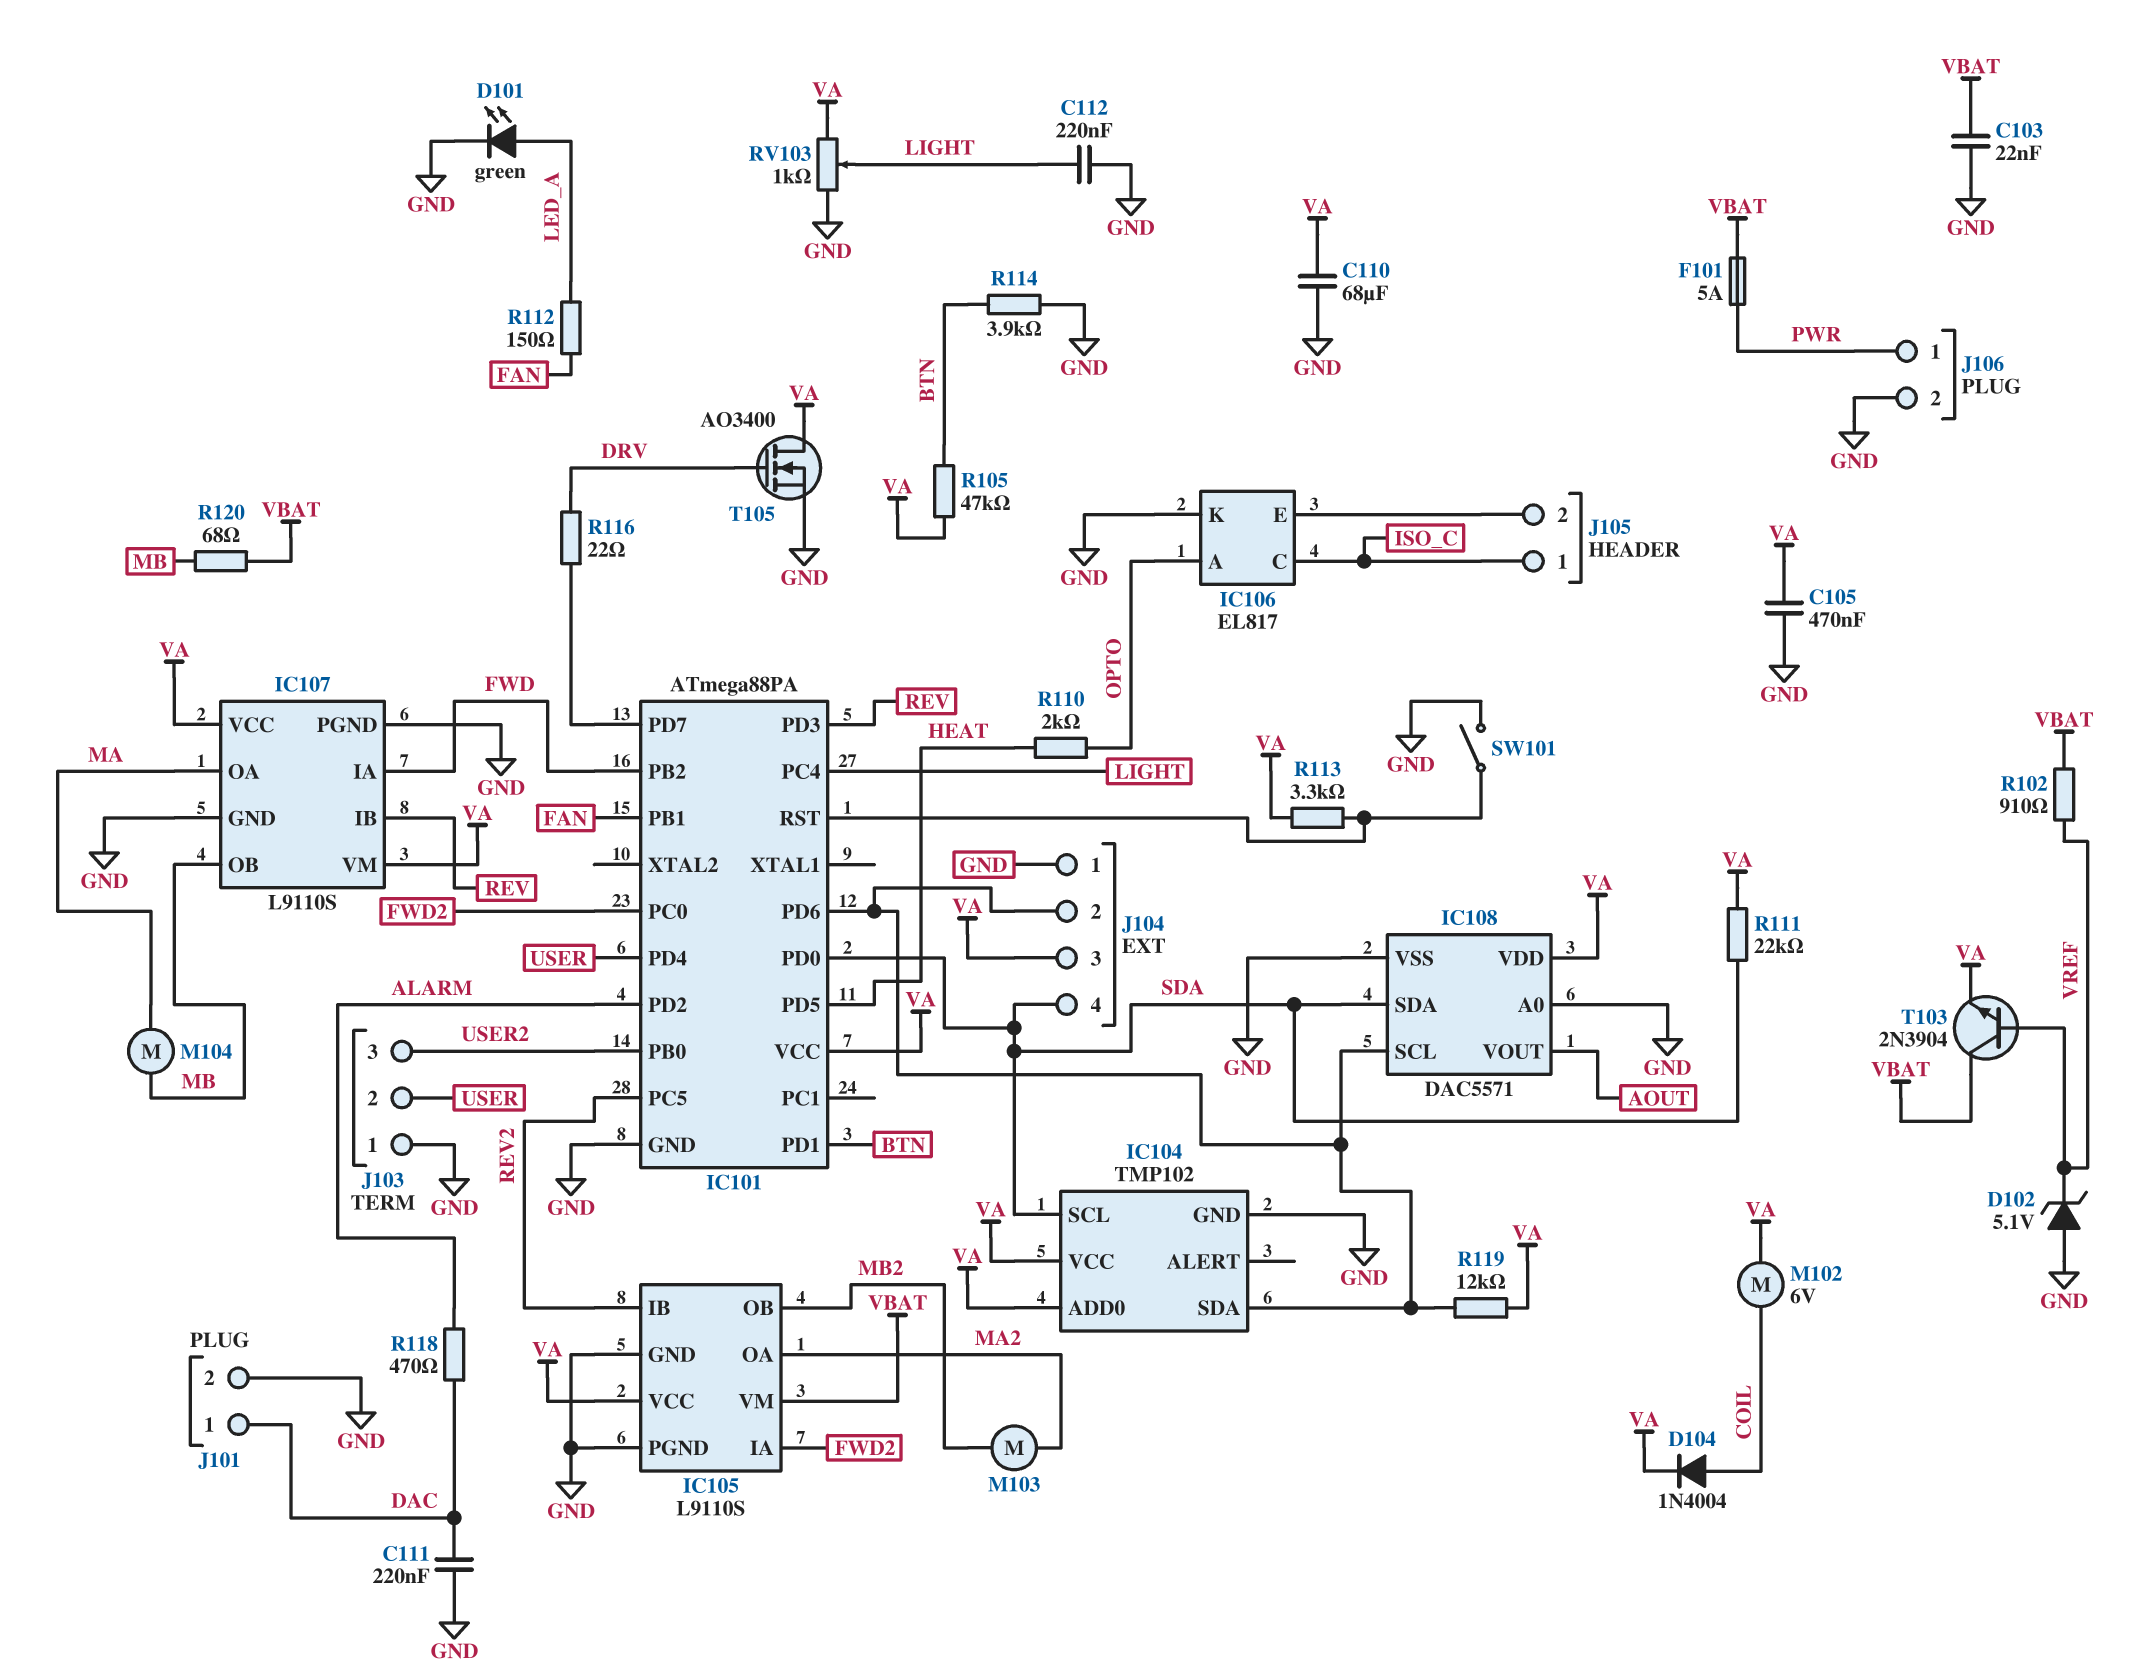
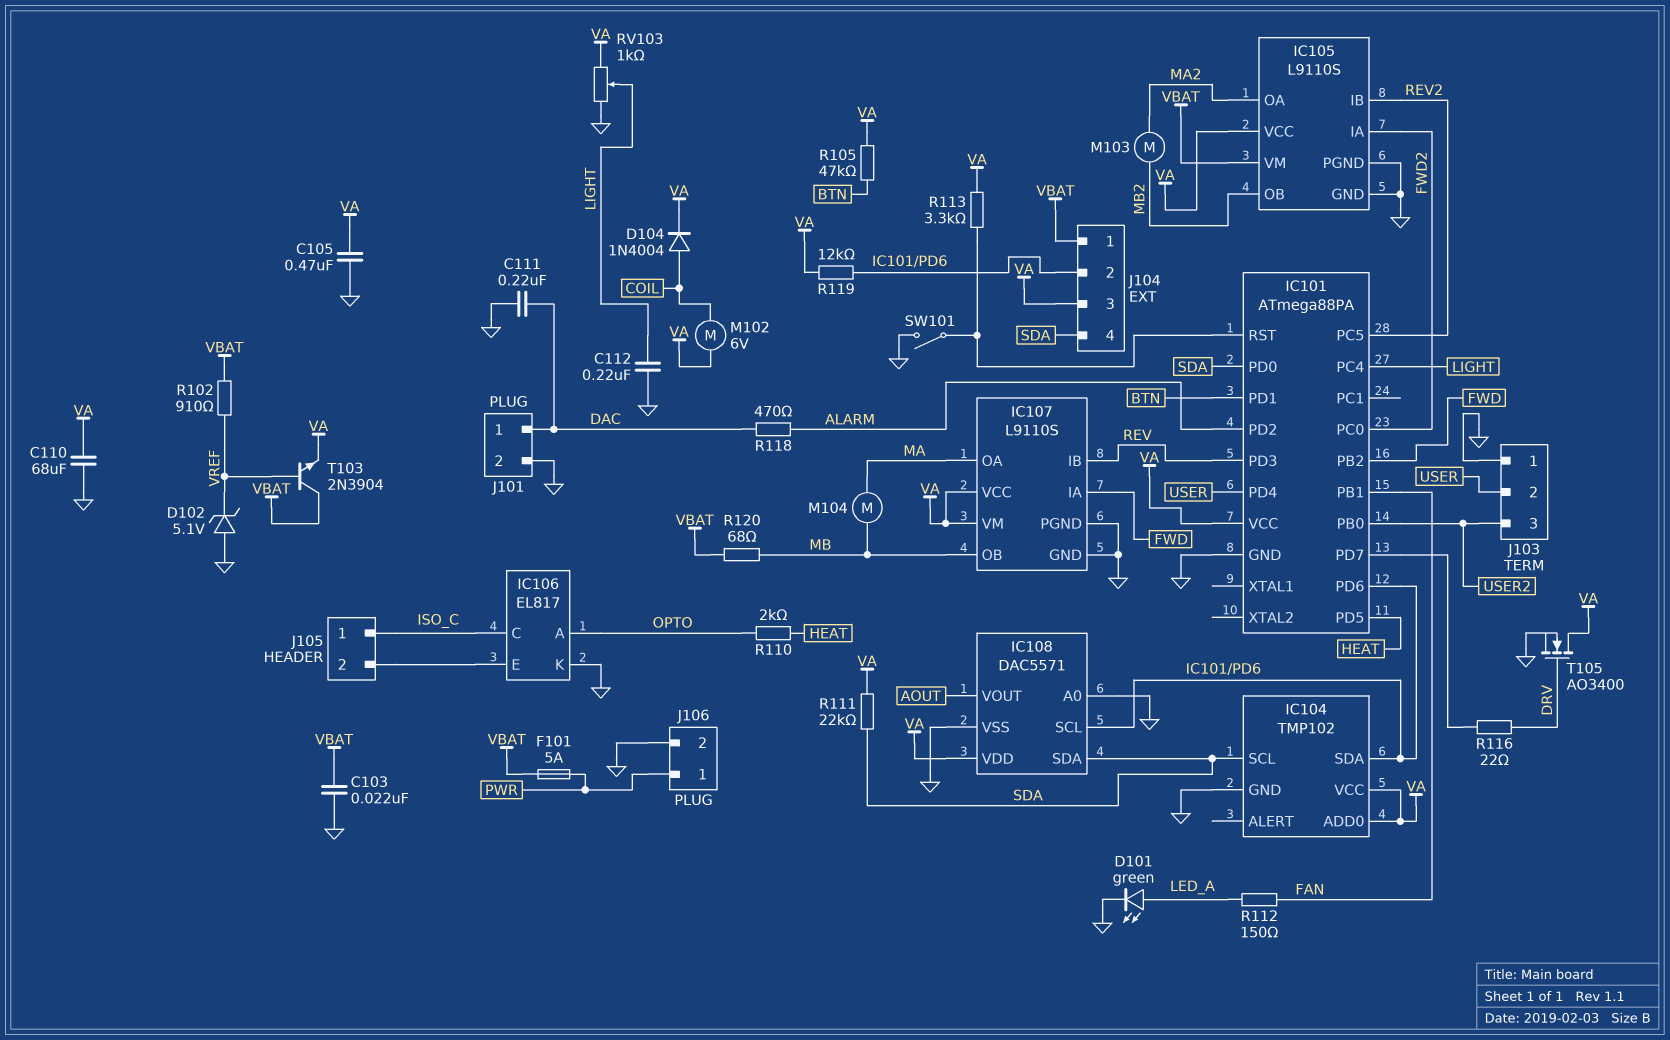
J104 pin 1: GND -> VBAT
R114: 3.9k (BTN, GND) -> none

